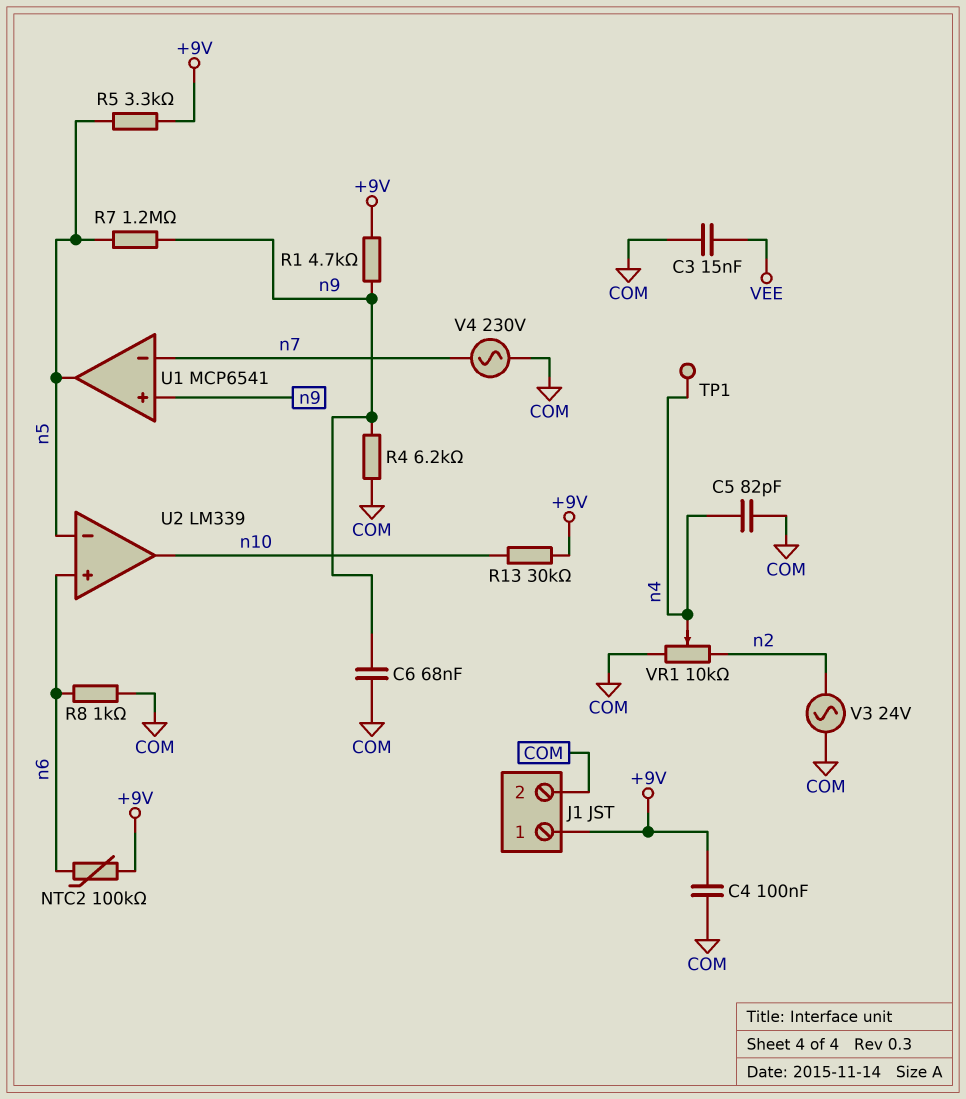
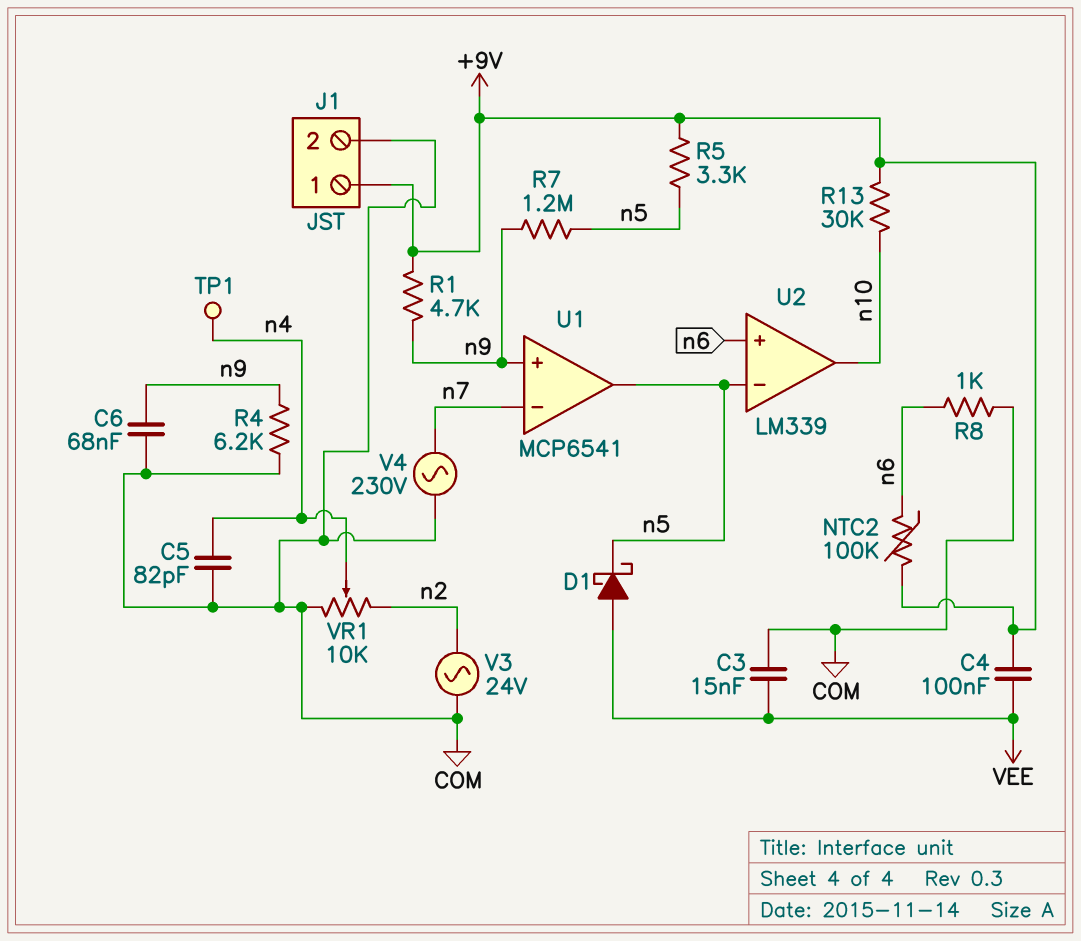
C4: 100nF (+9V, COM) -> 100nF (+9V, VEE)
D1: none -> schottky (A VEE, K n5)

